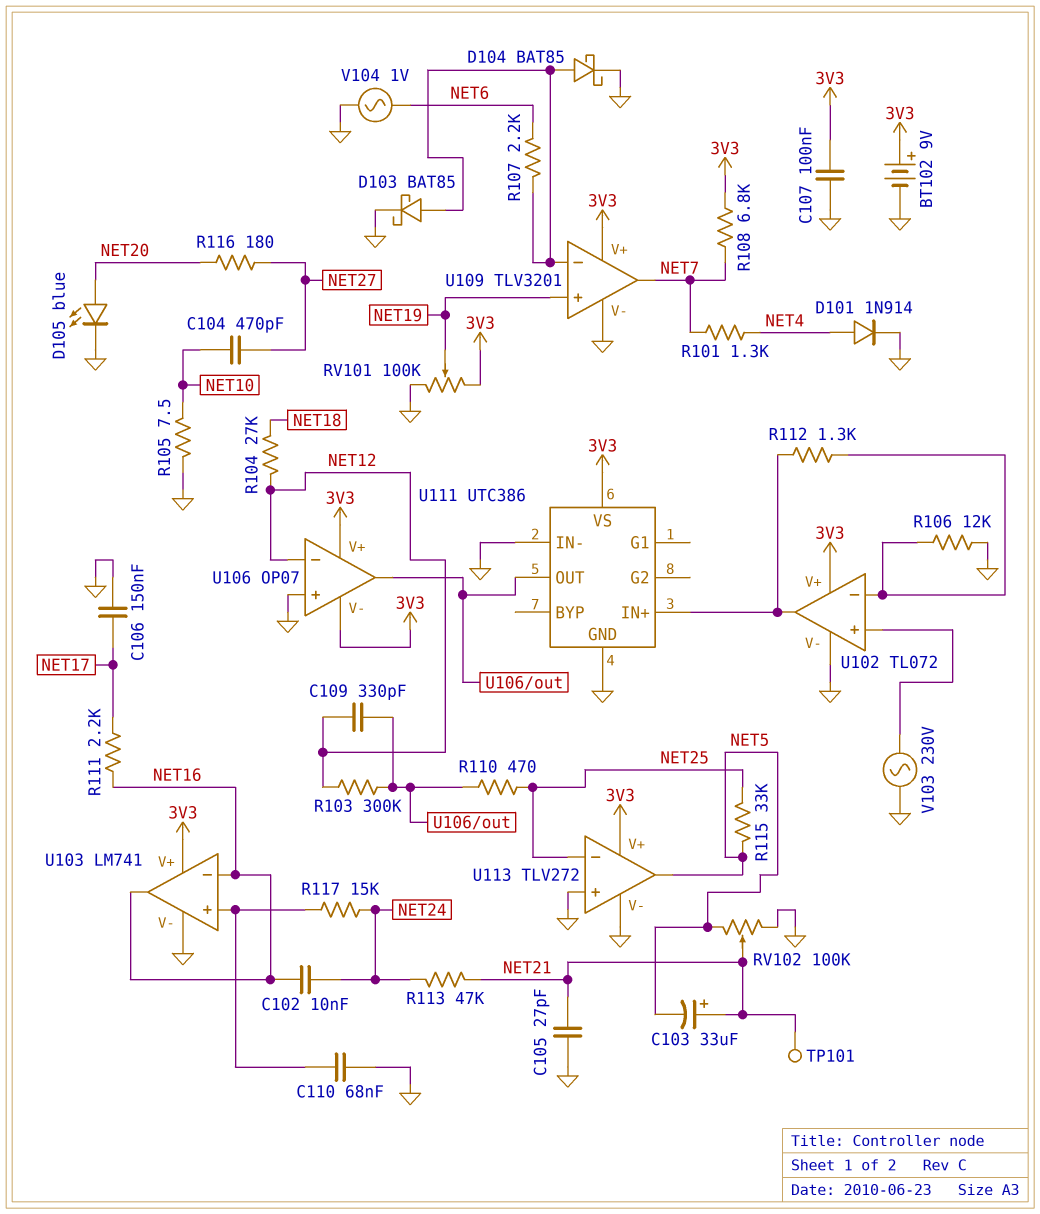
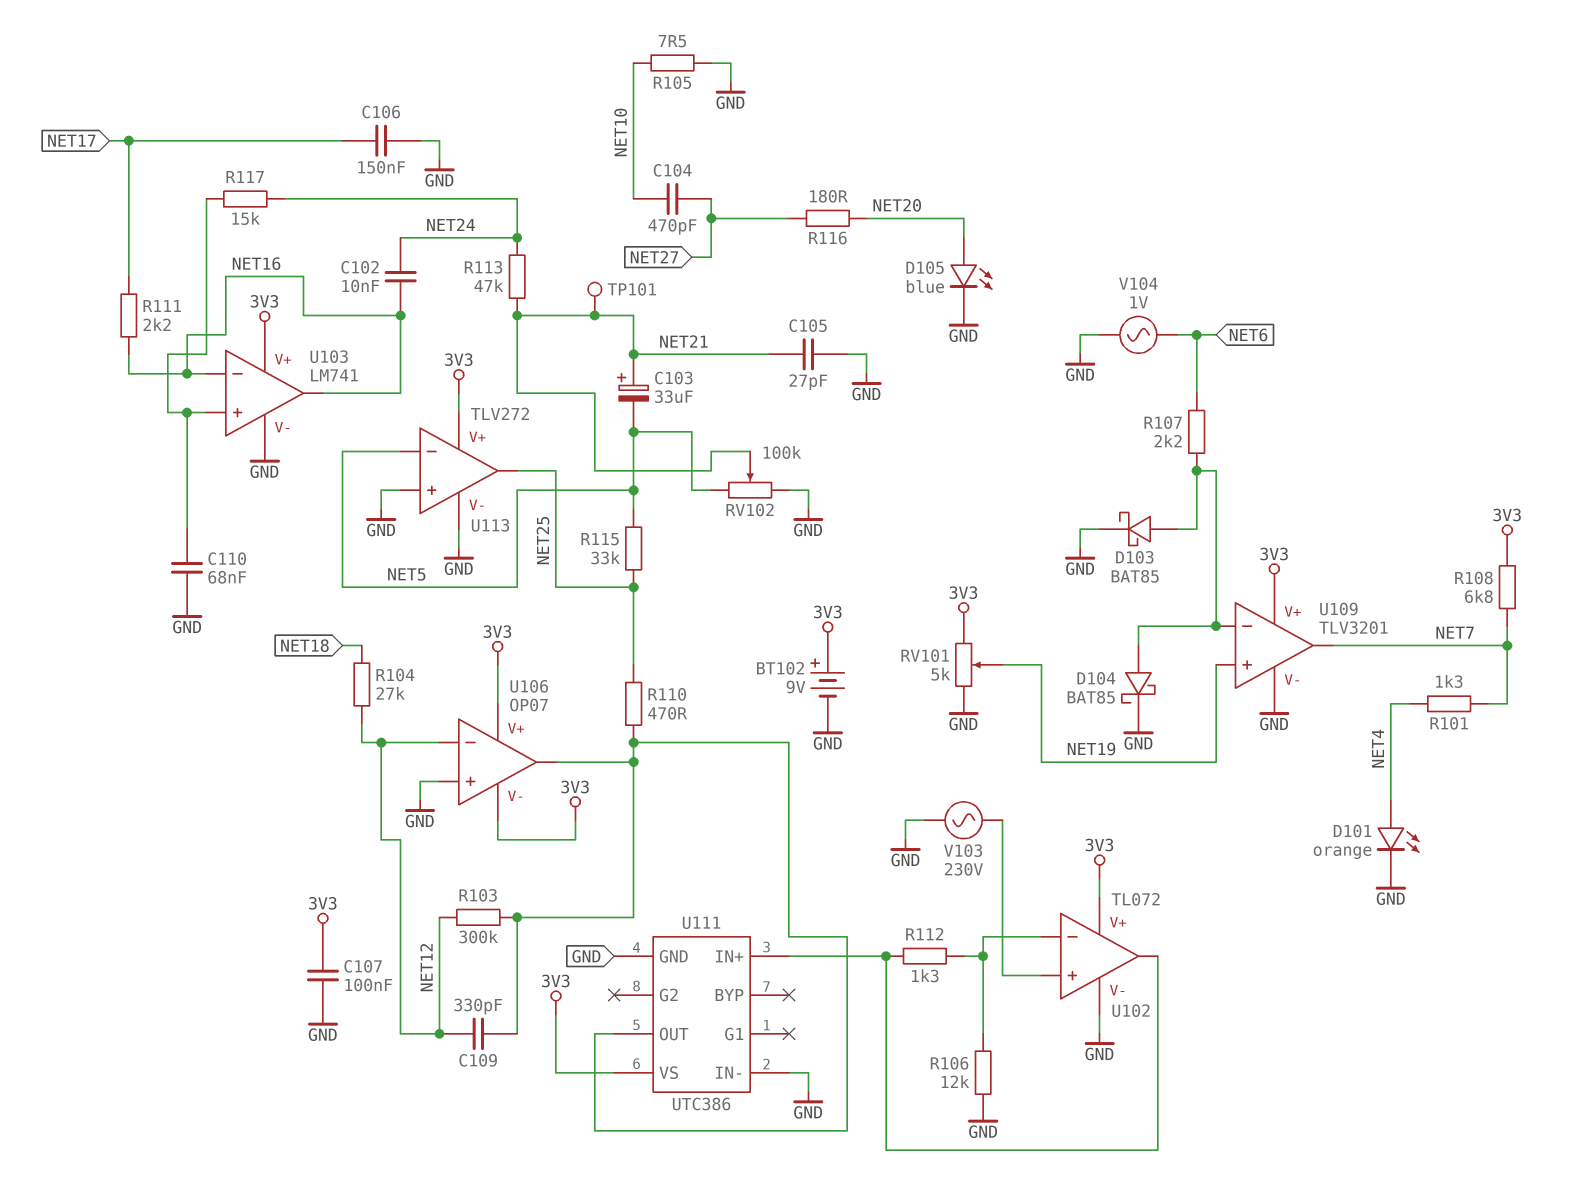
D101: diode 1N914 (A NET4, K GND) -> LED orange (A NET4, K GND)
RV101: 100k (3V3, GND, wiper NET19) -> 5k (3V3, GND, wiper NET19)
U113 pin in-: NET25 -> NET5
U113 pin out: NET5 -> NET25

